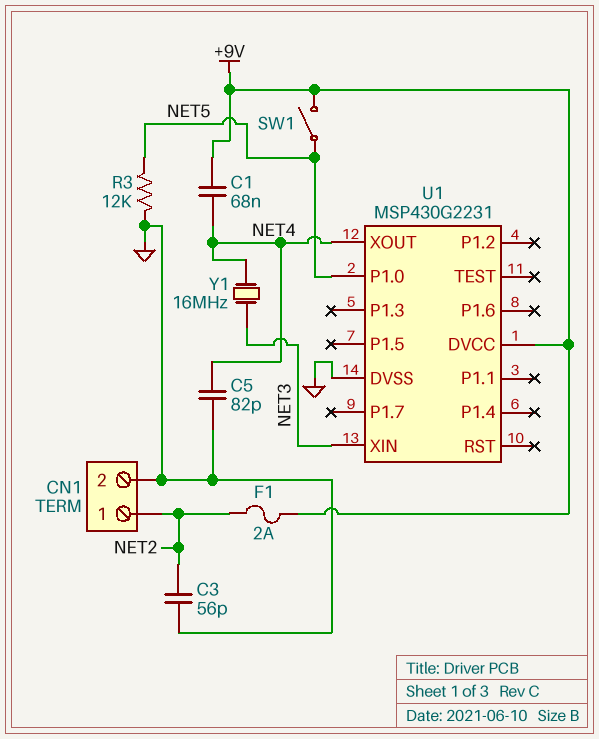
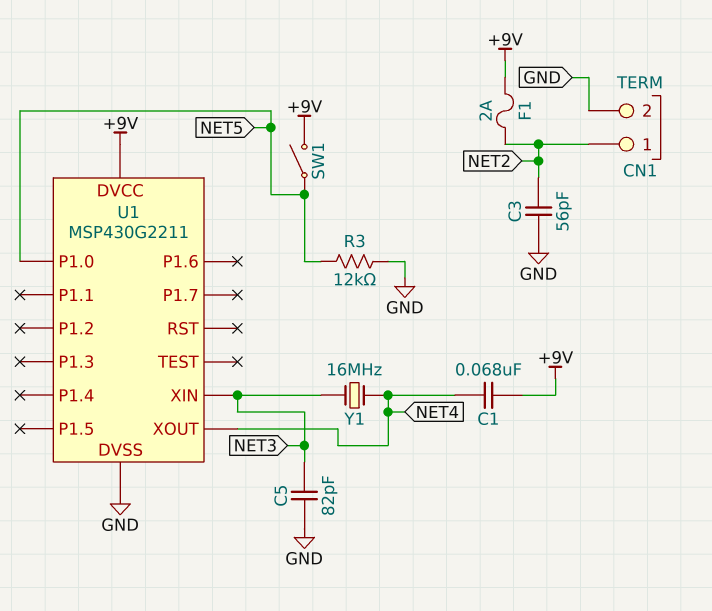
C5: 82pF (GND, NET4) -> 82pF (GND, NET3)
U1: MSP430G2231 -> MSP430G2211

